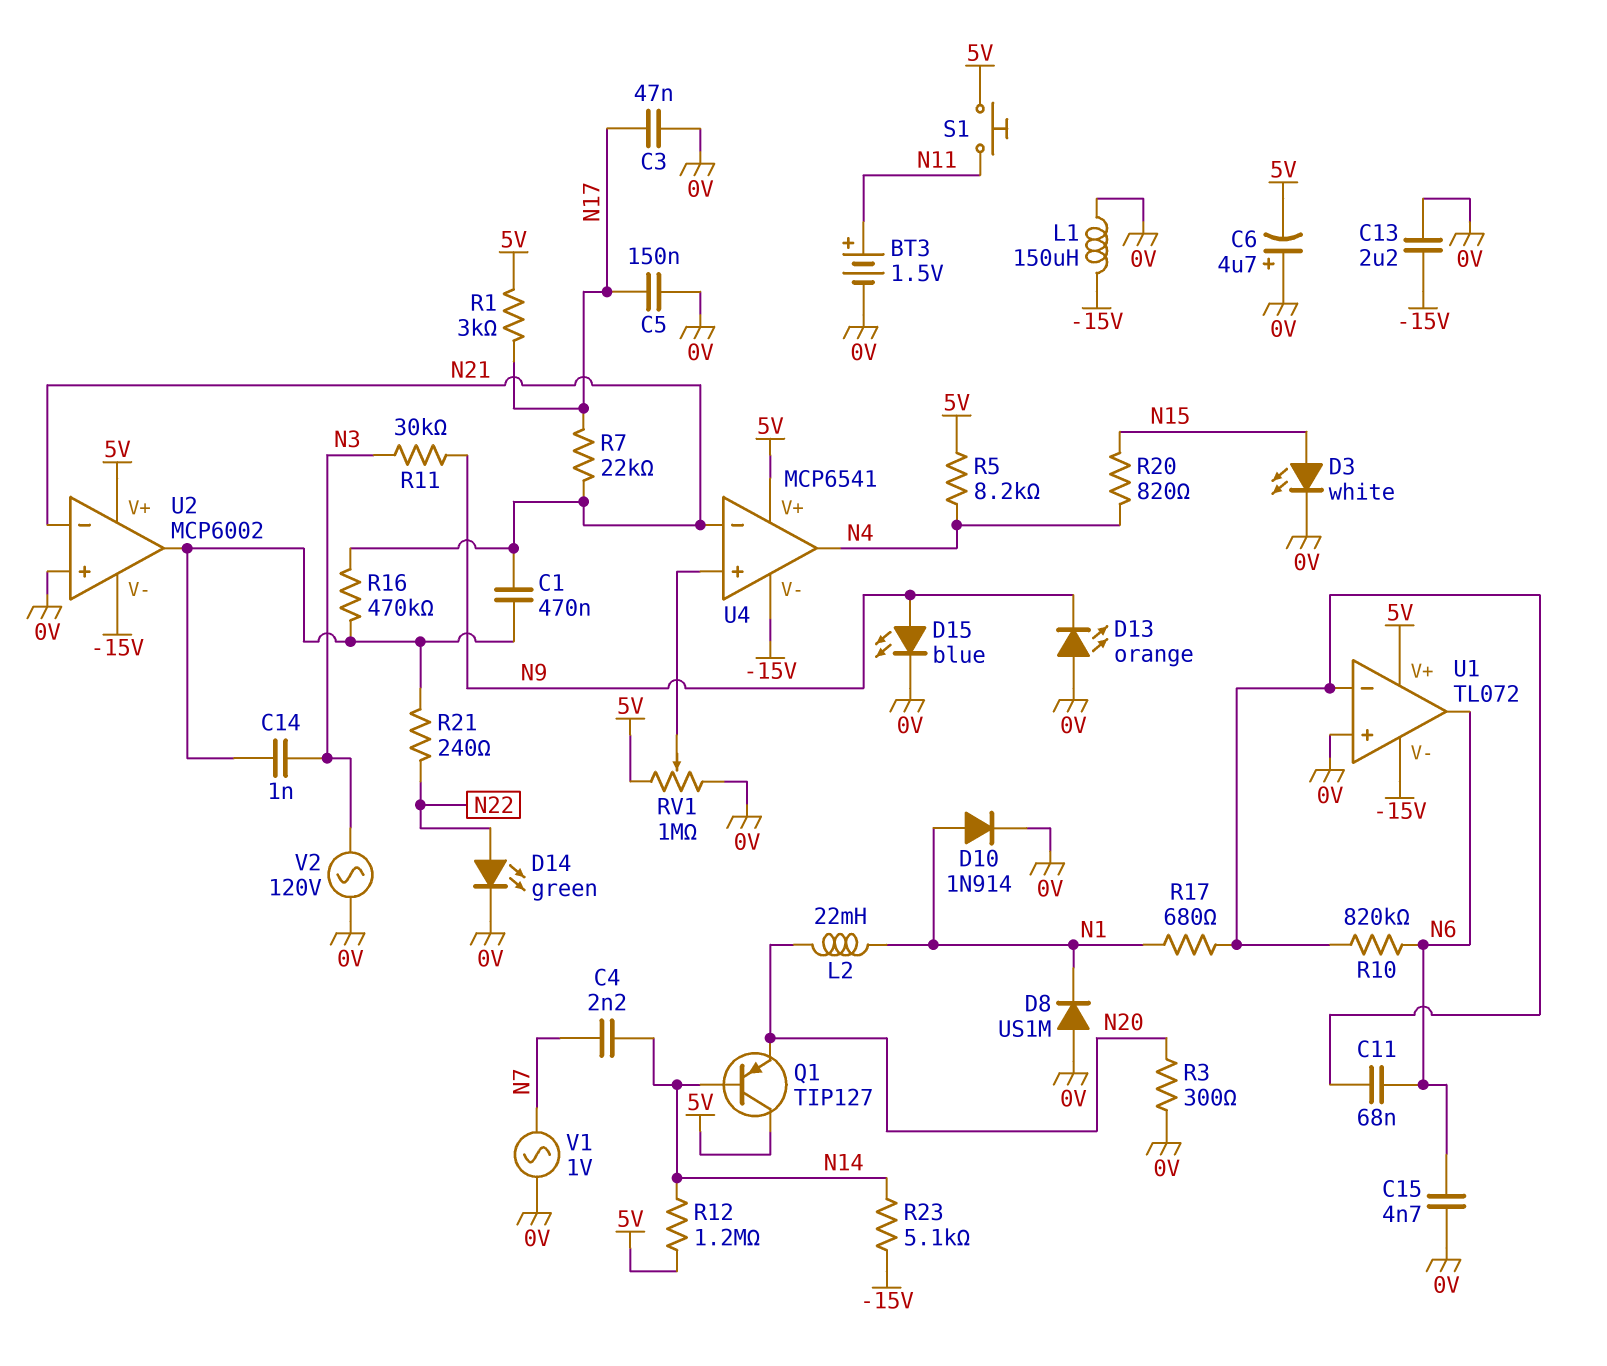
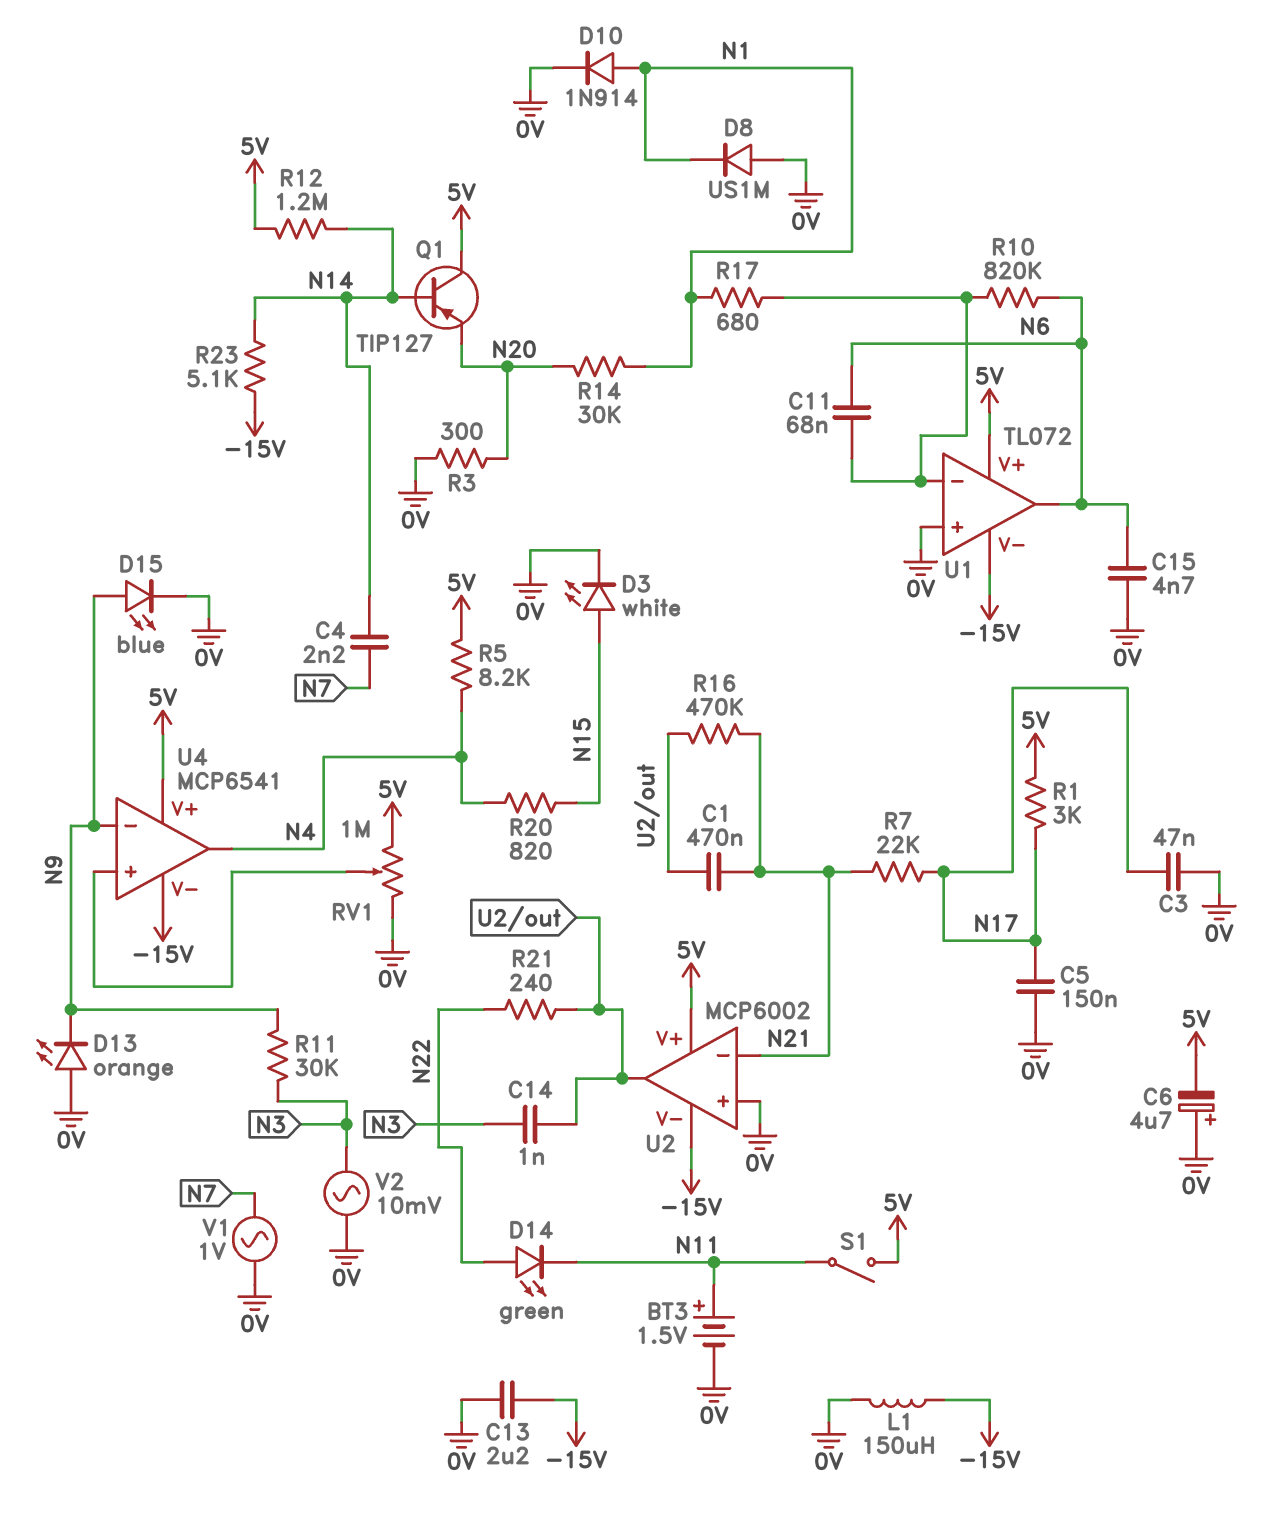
D14: LED green (A N22, K 0V) -> LED green (A N22, K N11)
L2: 22mH (N1, N20) -> none
R14: none -> 30k (N1, N20)
S1: button (5V, N11) -> switch (5V, N11)
U4 pin in-: N21 -> N9
V2: AC 120V (0V, N3) -> AC 10mV (0V, N3)

